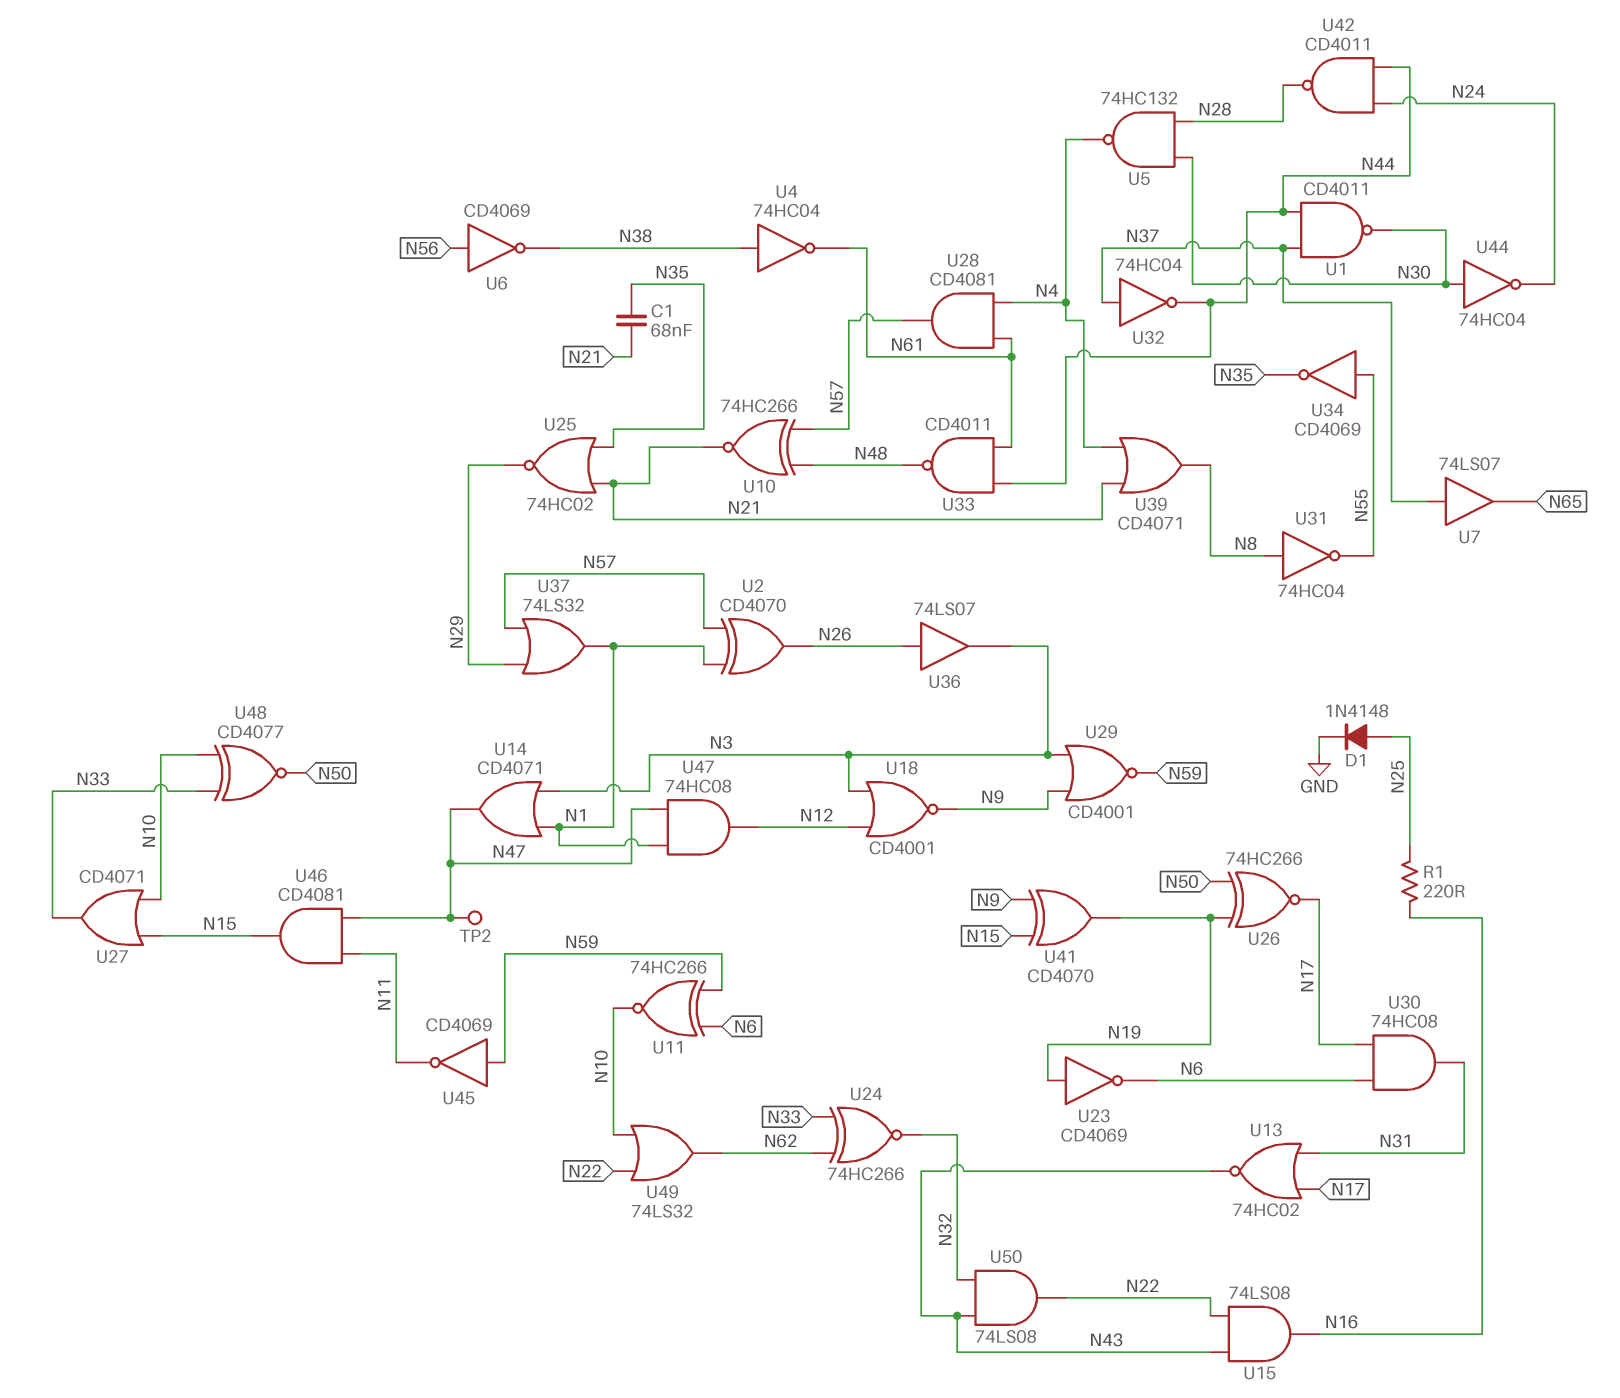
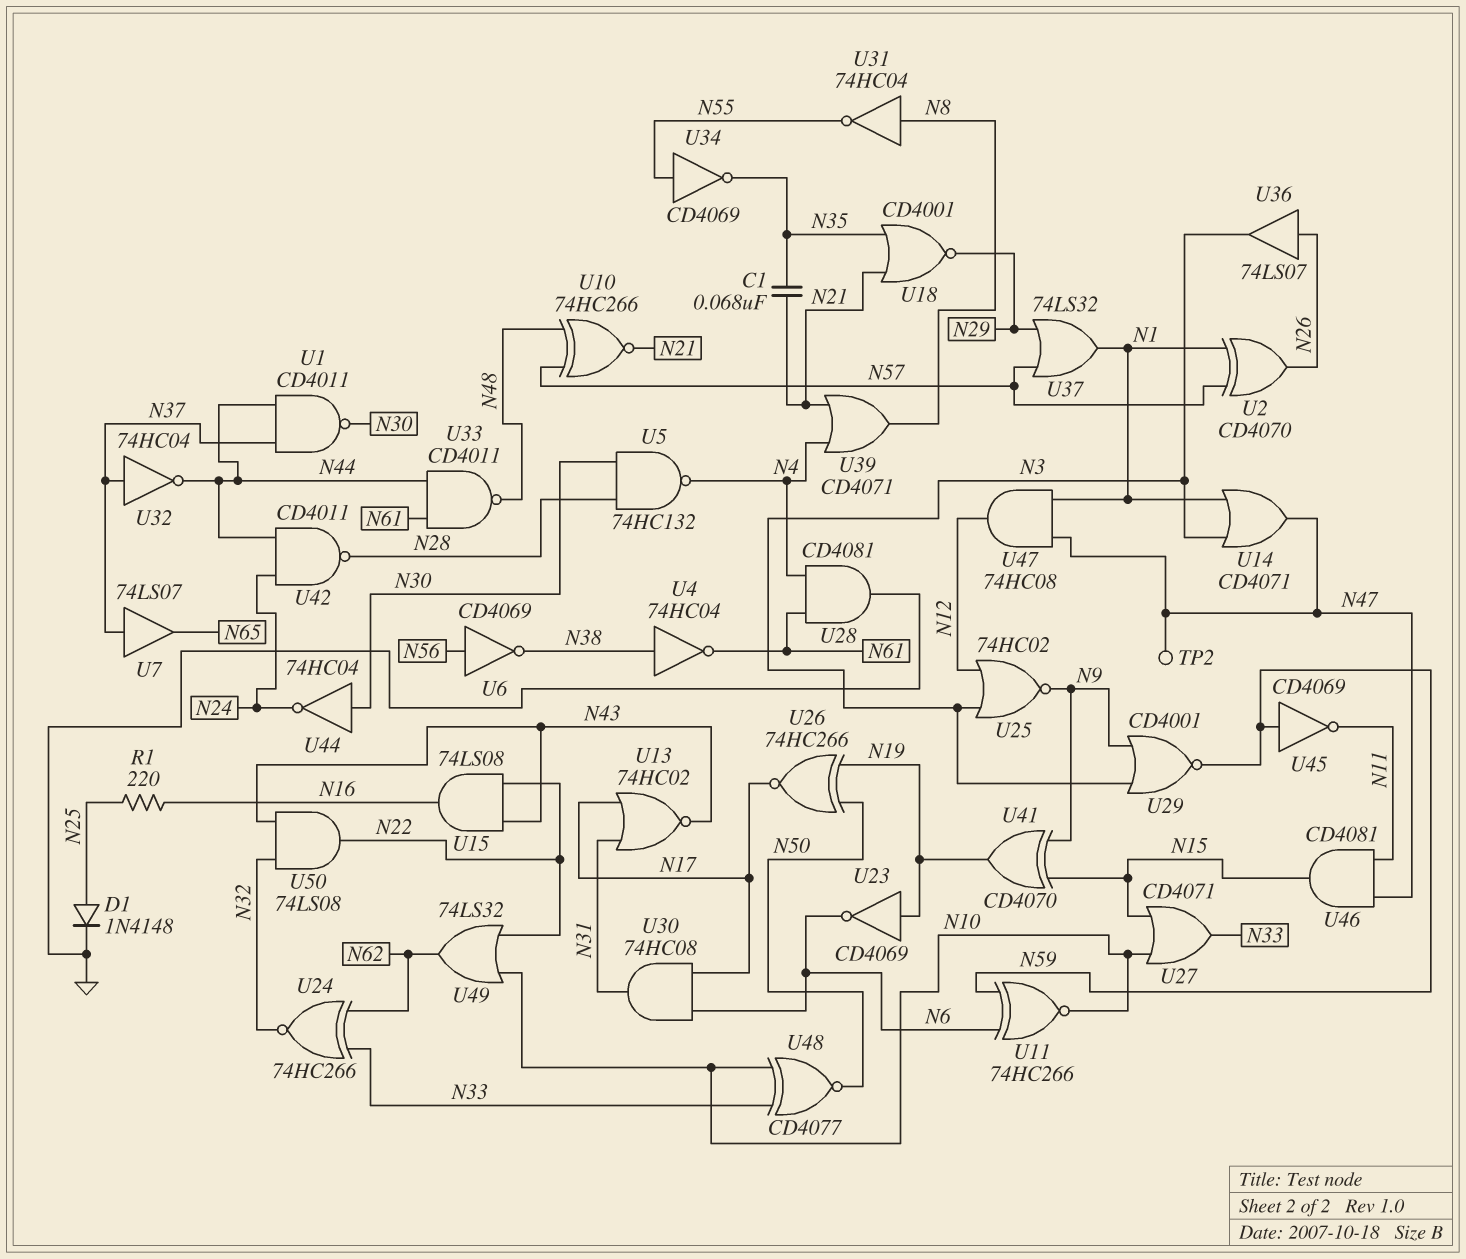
U18: NOR CD4001 (in N3, in N12, out N9) -> NOR CD4001 (in N21, in N35, out N29)
U25: NOR 74HC02 (in N21, in N35, out N29) -> NOR 74HC02 (in N3, in N12, out N9)
U28: AND CD4081 (in N4, in N61, out N57) -> AND CD4081 (in N4, in N61, out GND)

